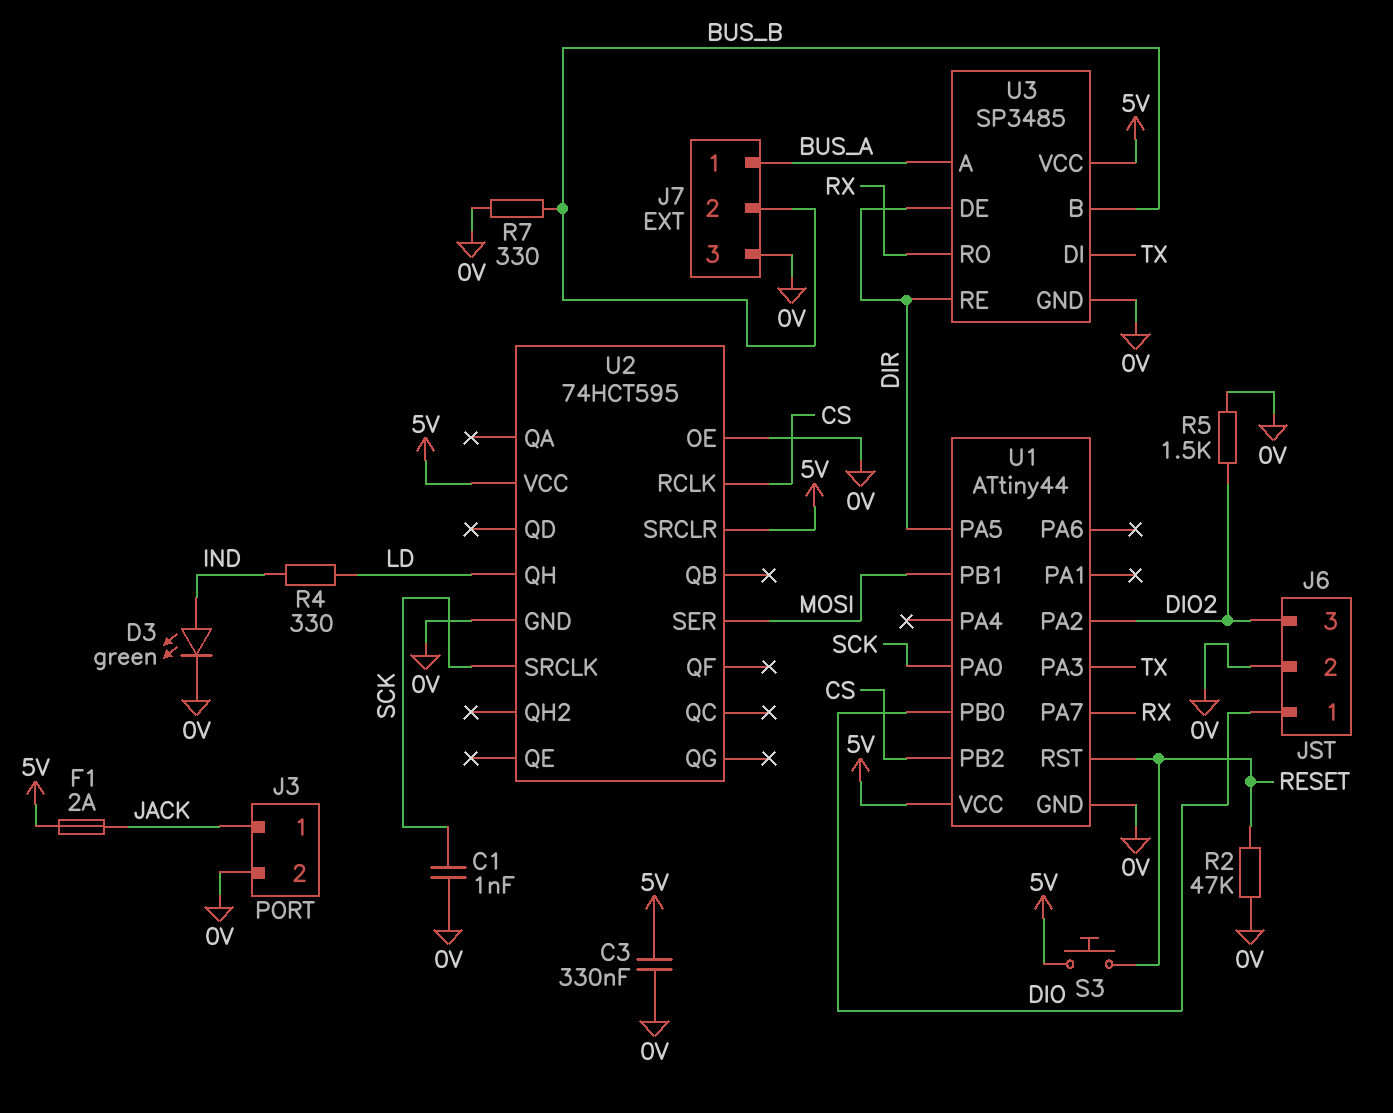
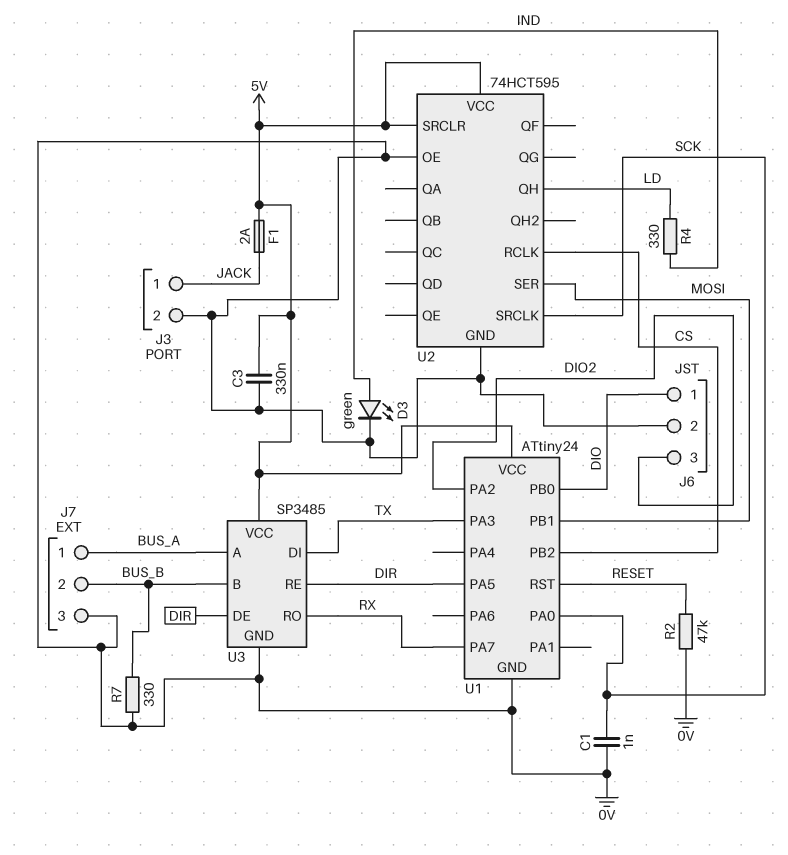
R5: 1.5k (0V, DIO2) -> none
S3: button (5V, RESET) -> none
U1: ATtiny44 -> ATtiny24

